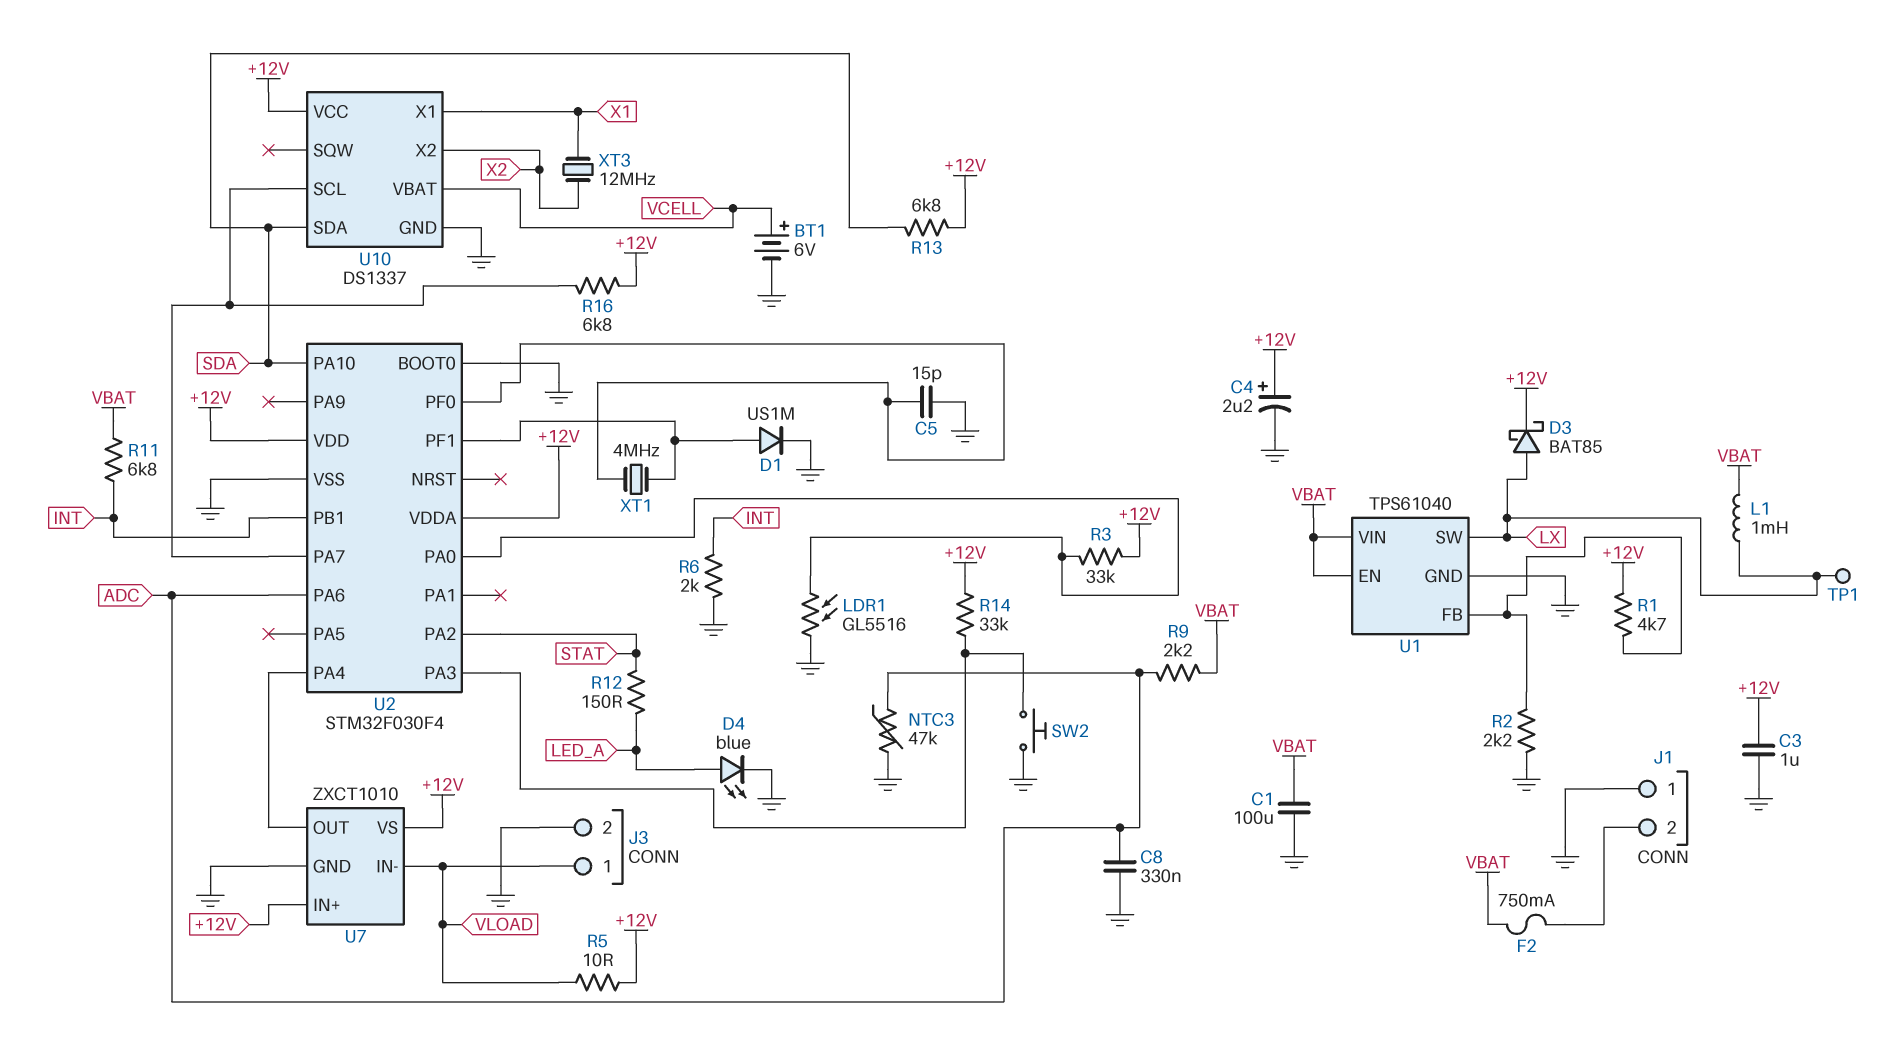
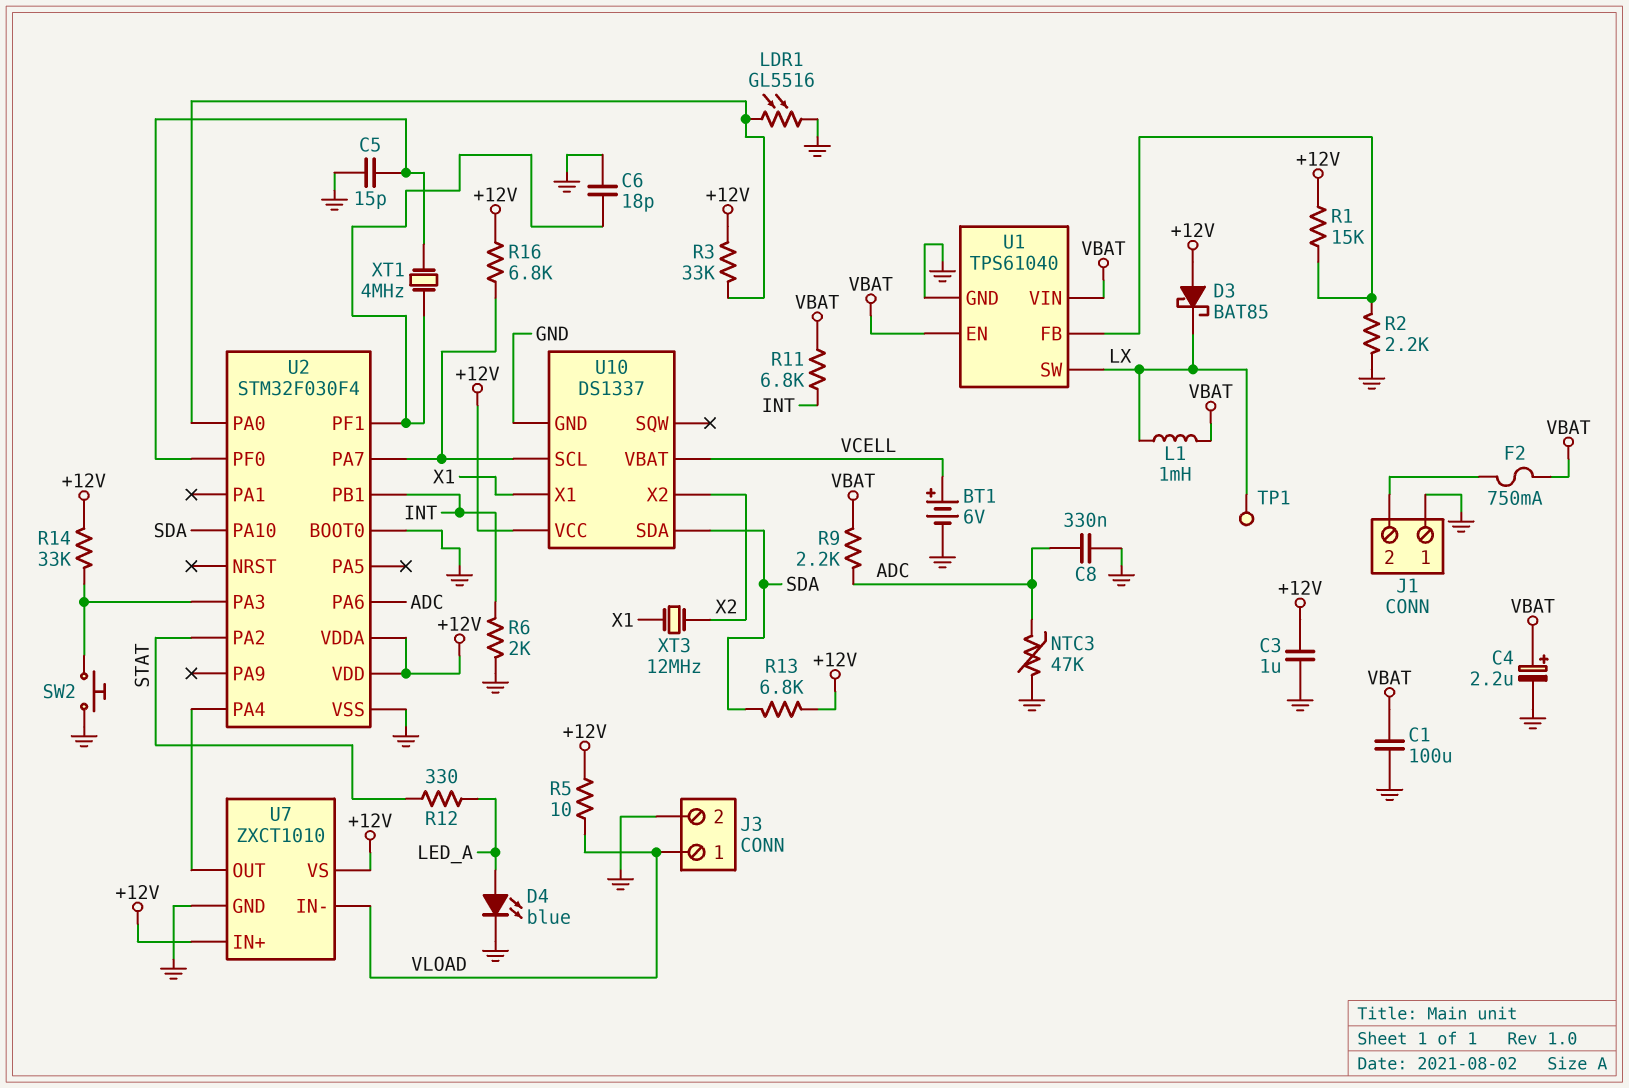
C4: 2.2uF (plus +12V, minus GND) -> 2.2uF (plus VBAT, minus GND)
C6: none -> 18pF (GND, U2/PF1)
D1: diode US1M (A U2/PF1, K GND) -> none
D3: schottky BAT85 (A LX, K +12V) -> schottky BAT85 (A +12V, K LX)
R1: 4.7k (+12V, U1/FB) -> 15k (+12V, U1/FB)
R12: 150 (LED_A, STAT) -> 330 (LED_A, STAT)

